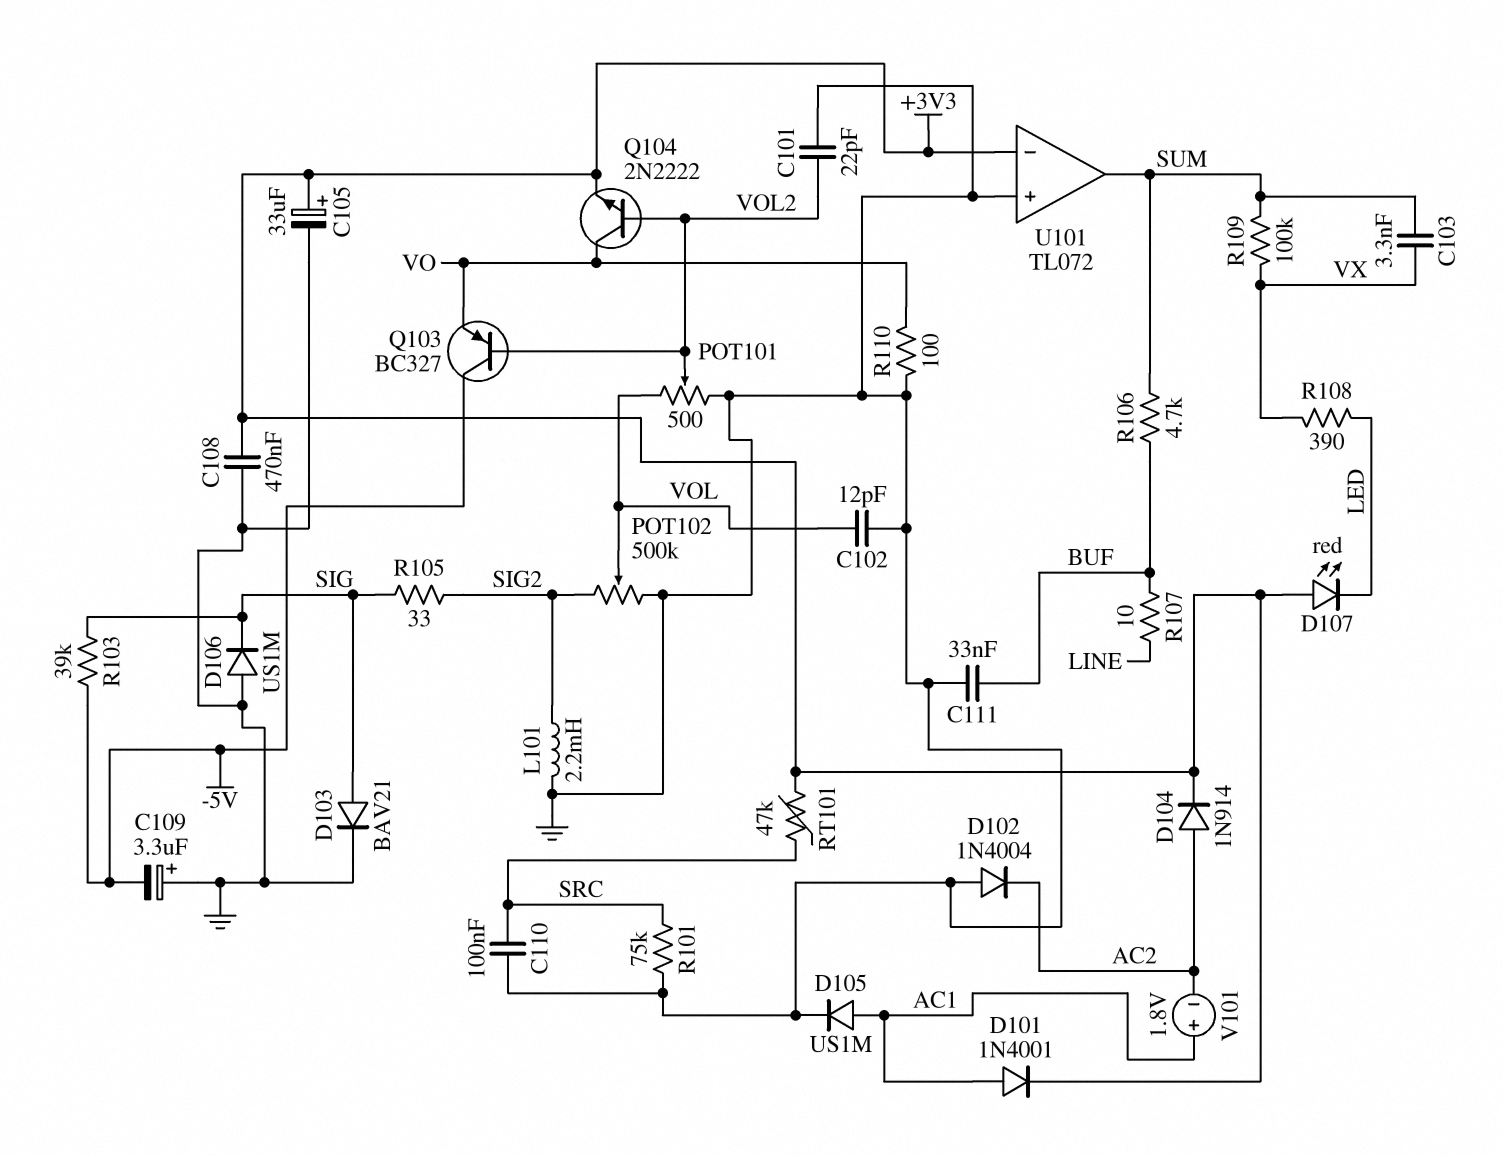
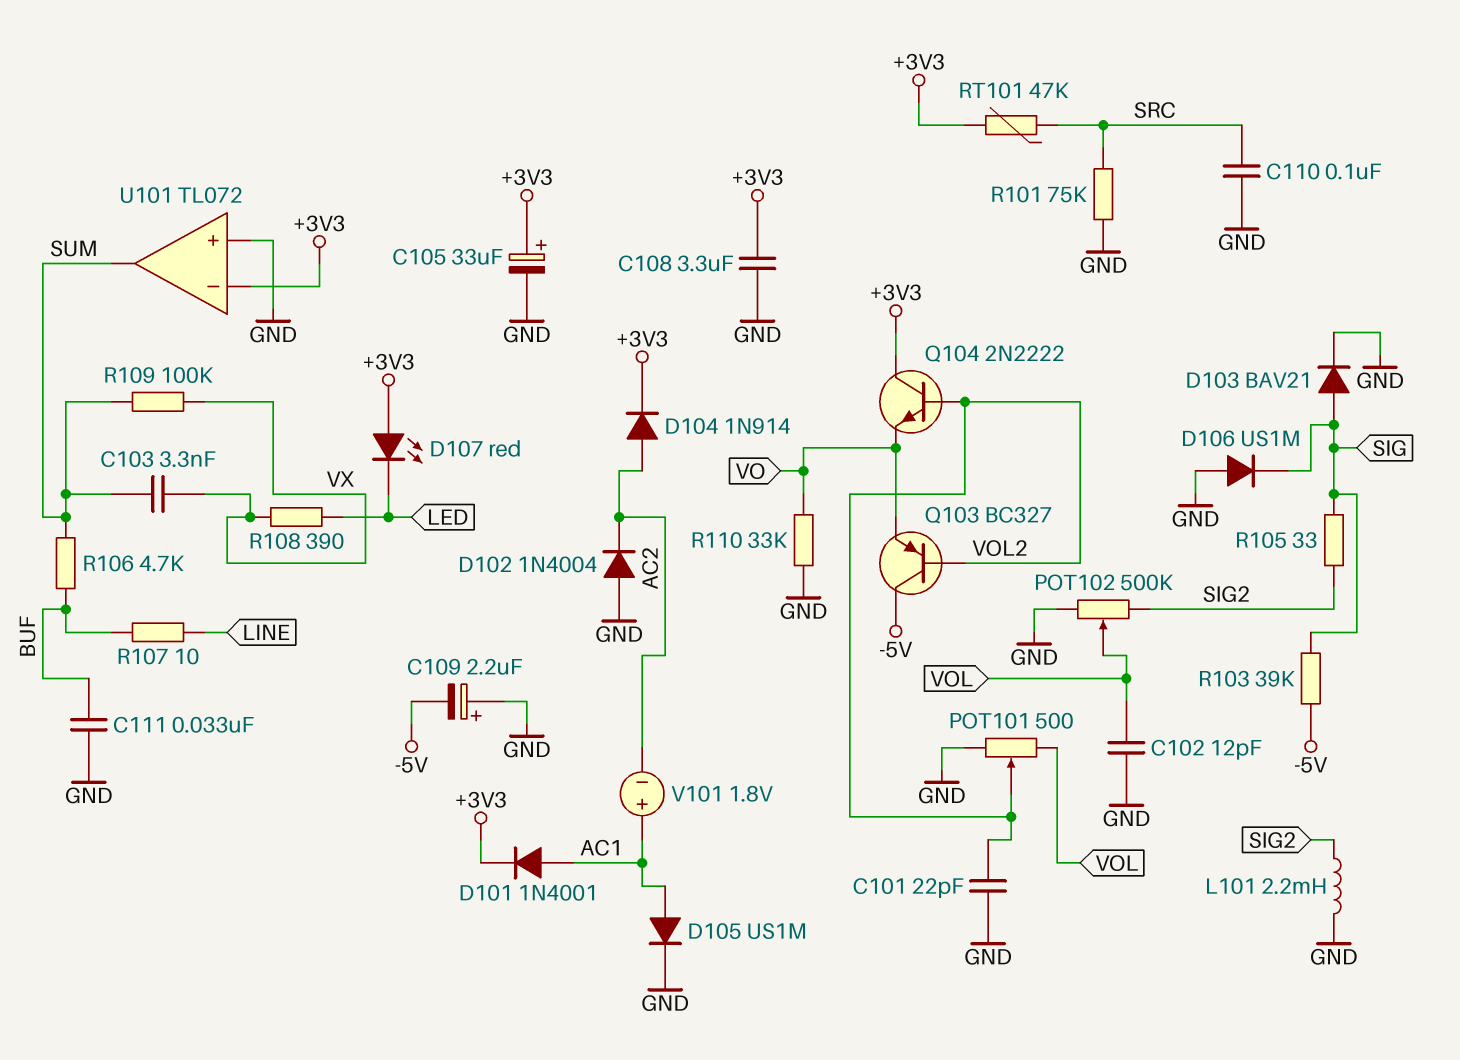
C108: 470nF (+3V3, GND) -> 3.3uF (+3V3, GND)
C109: 3.3uF (plus GND, minus -5V) -> 2.2uF (plus GND, minus -5V)
Q104: NPN 2N2222 (B VOL2, C VO, E +3V3) -> NPN 2N2222 (B VOL2, C +3V3, E VO)
R110: 100 (GND, VO) -> 33k (GND, VO)

